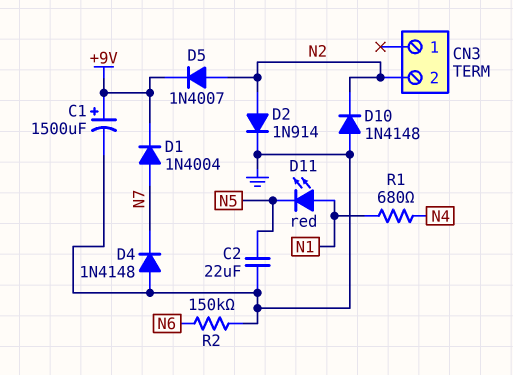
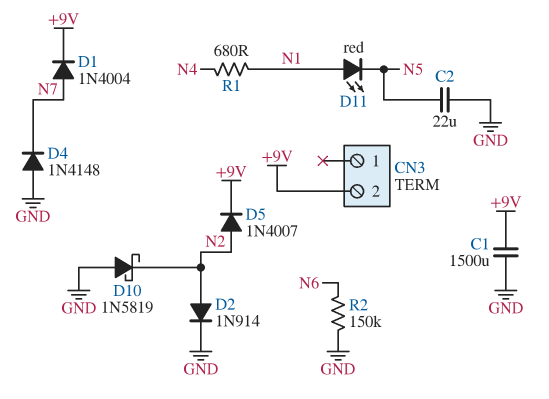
C1: 1500uF (plus +9V, minus GND) -> 1500uF (+9V, GND)
CN3 pin 2: N2 -> +9V
D10: diode 1N4148 (A GND, K N2) -> schottky 1N5819 (A GND, K N2)

